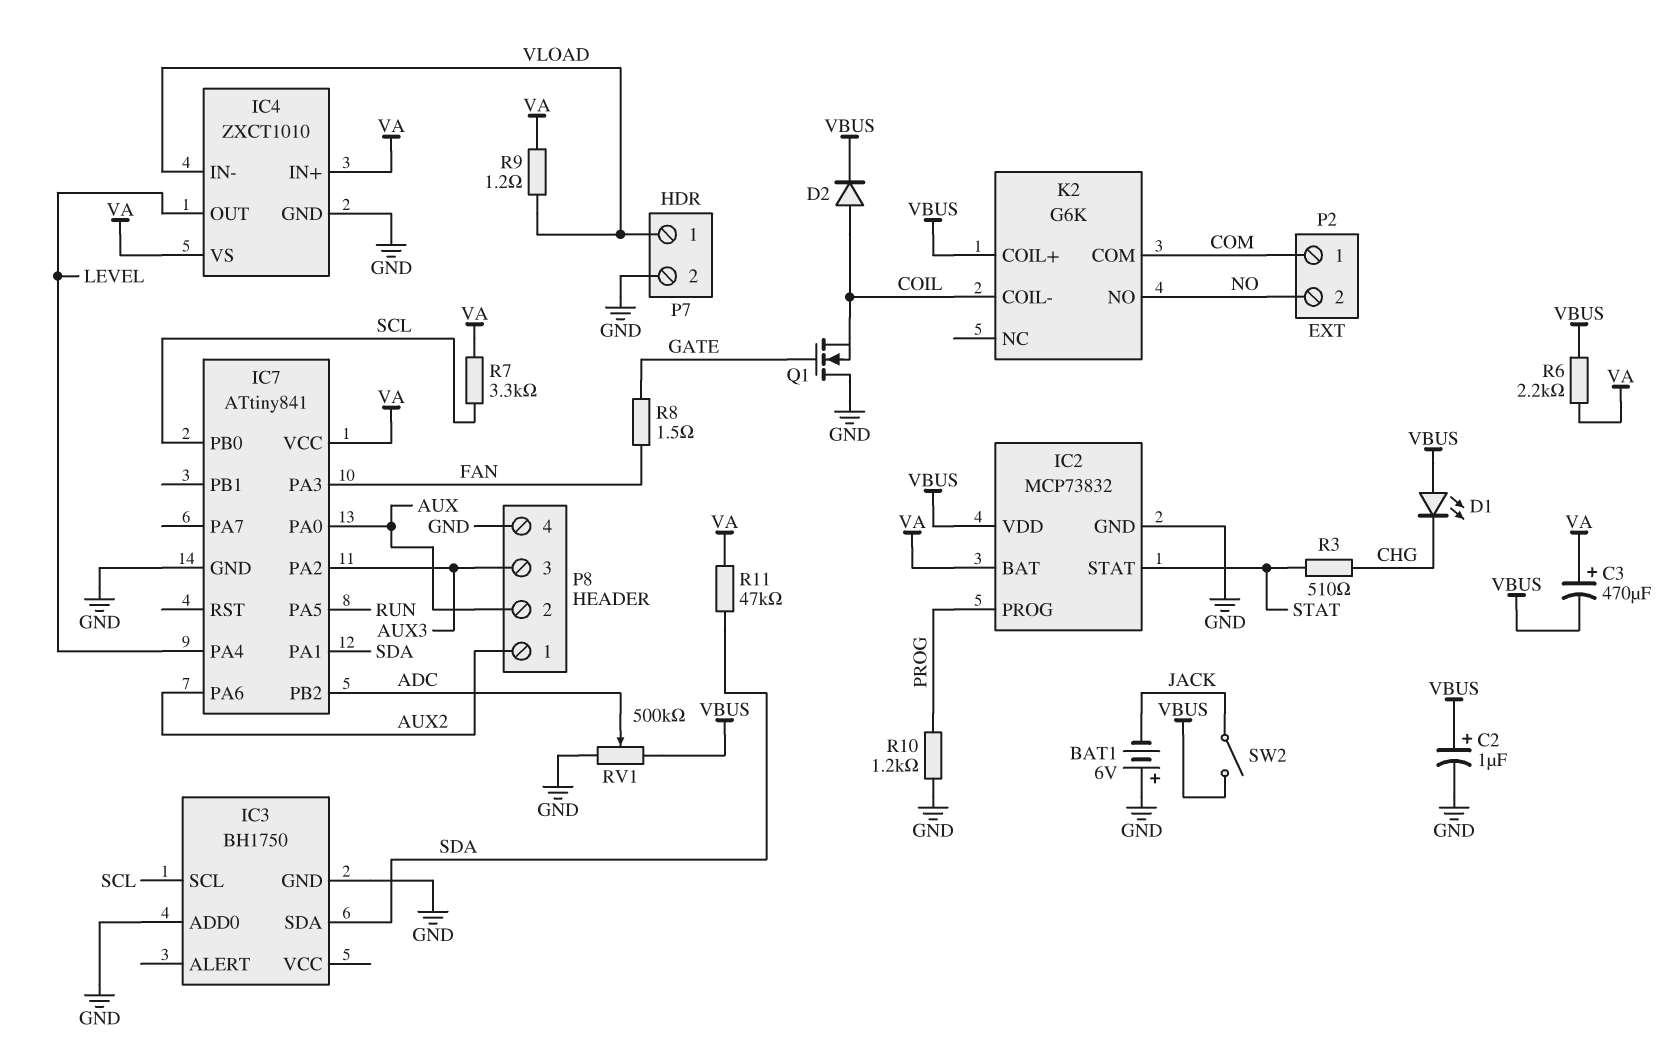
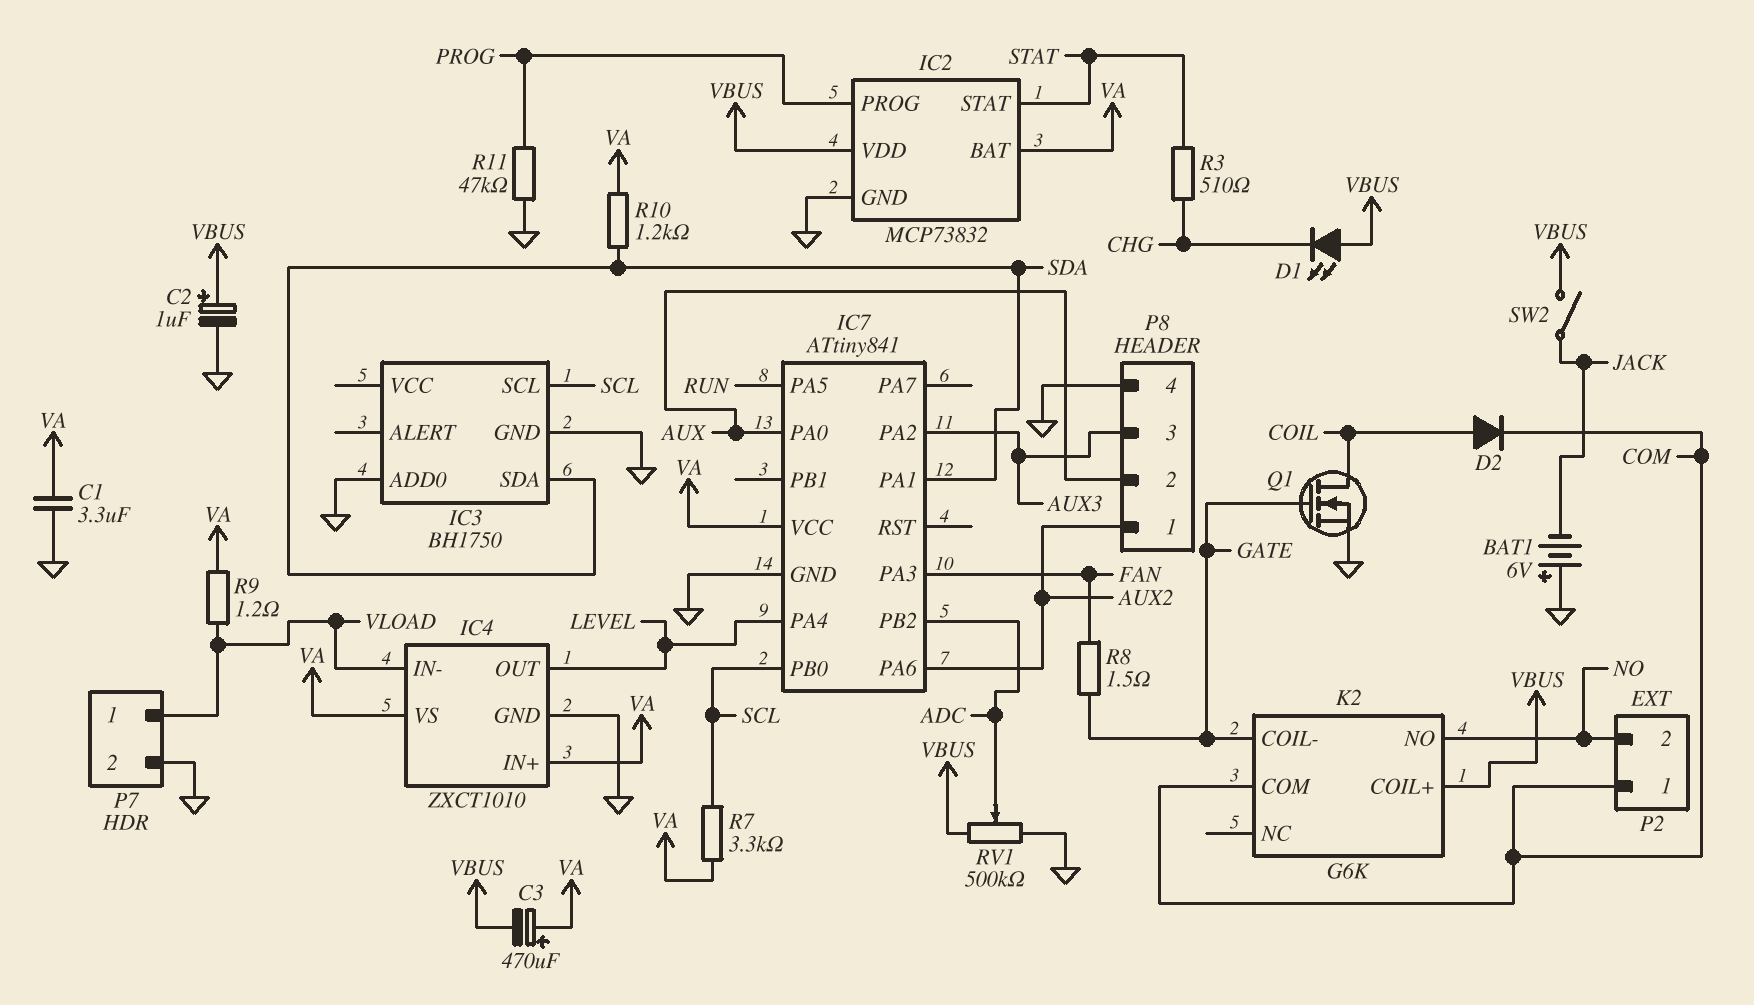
C1: none -> 3.3uF (GND, VA)
D2: diode (A COIL, K VBUS) -> diode (A COIL, K COM)
K2 pin COIL-: COIL -> GATE
Q1: NMOS (G GATE, D GND, S COIL) -> NMOS (G GATE, D COIL, S GND)
R6: 2.2k (VA, VBUS) -> none
R10: 1.2k (GND, PROG) -> 1.2k (SDA, VA)
R11: 47k (SDA, VA) -> 47k (GND, PROG)

